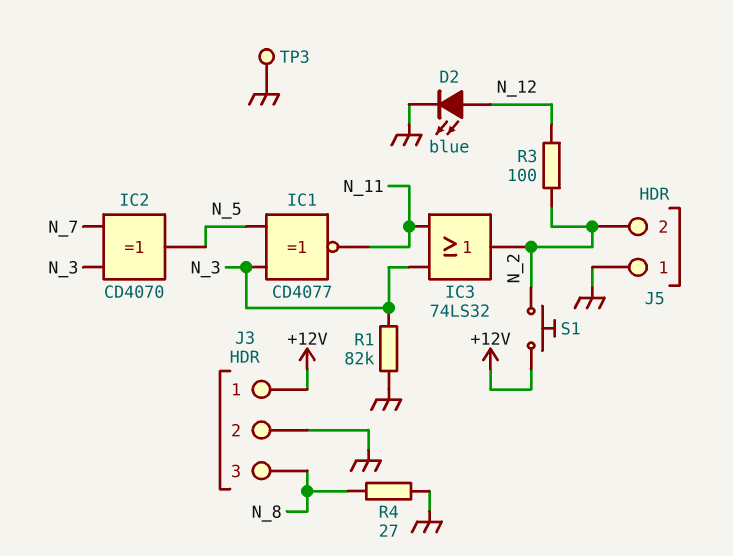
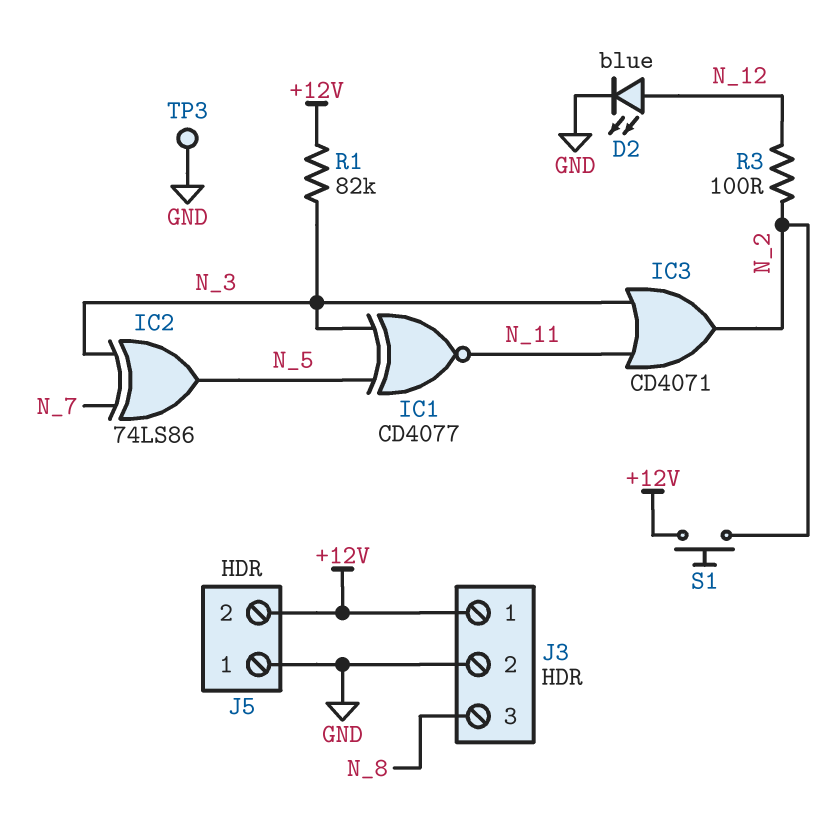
IC2: XOR CD4070 (in N_3, in N_7, out N_5) -> XOR 74LS86 (in N_3, in N_7, out N_5)
IC3: OR 74LS32 (in N_3, in N_11, out N_2) -> OR CD4071 (in N_3, in N_11, out N_2)
J5 pin 2: N_2 -> +12V
R1: 82k (GND, N_3) -> 82k (+12V, N_3)
R4: 27 (GND, N_8) -> none

